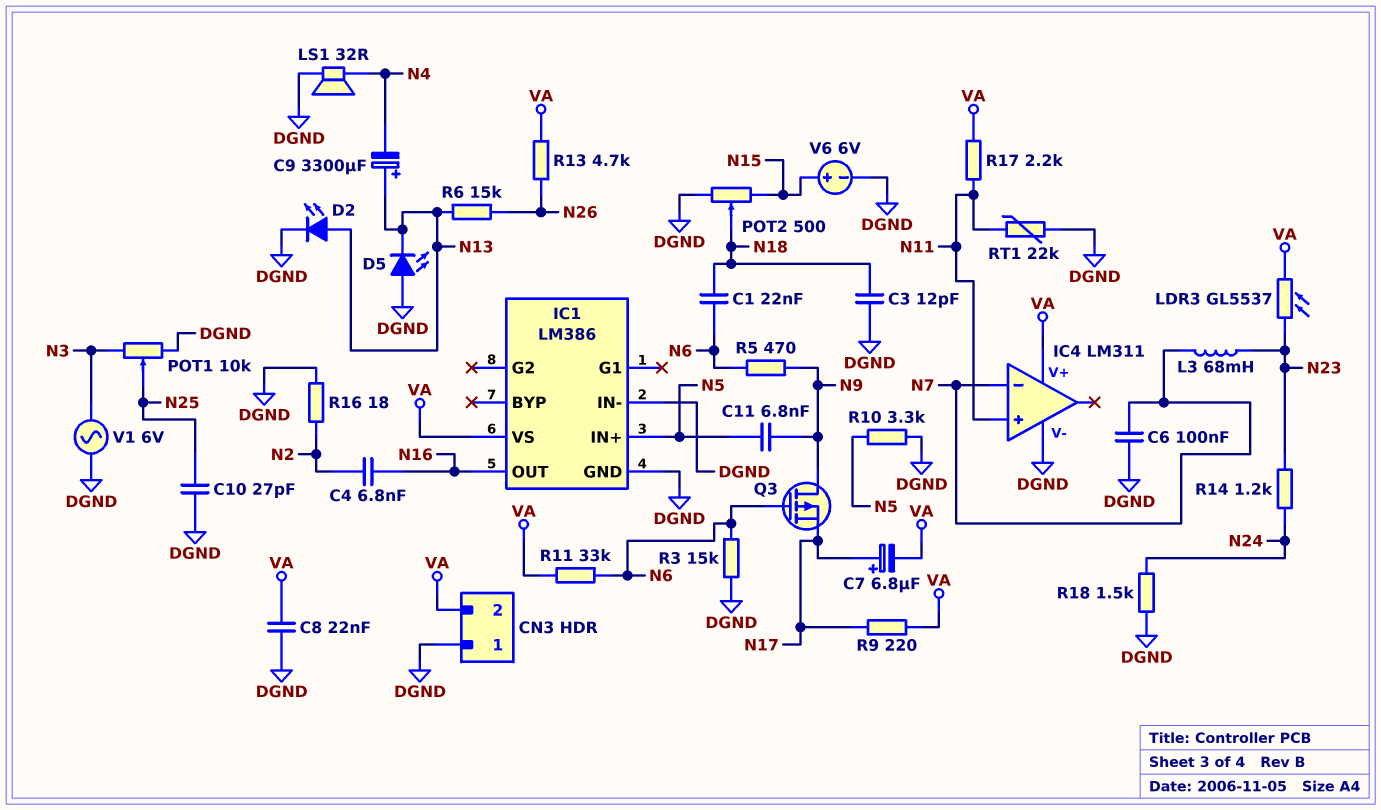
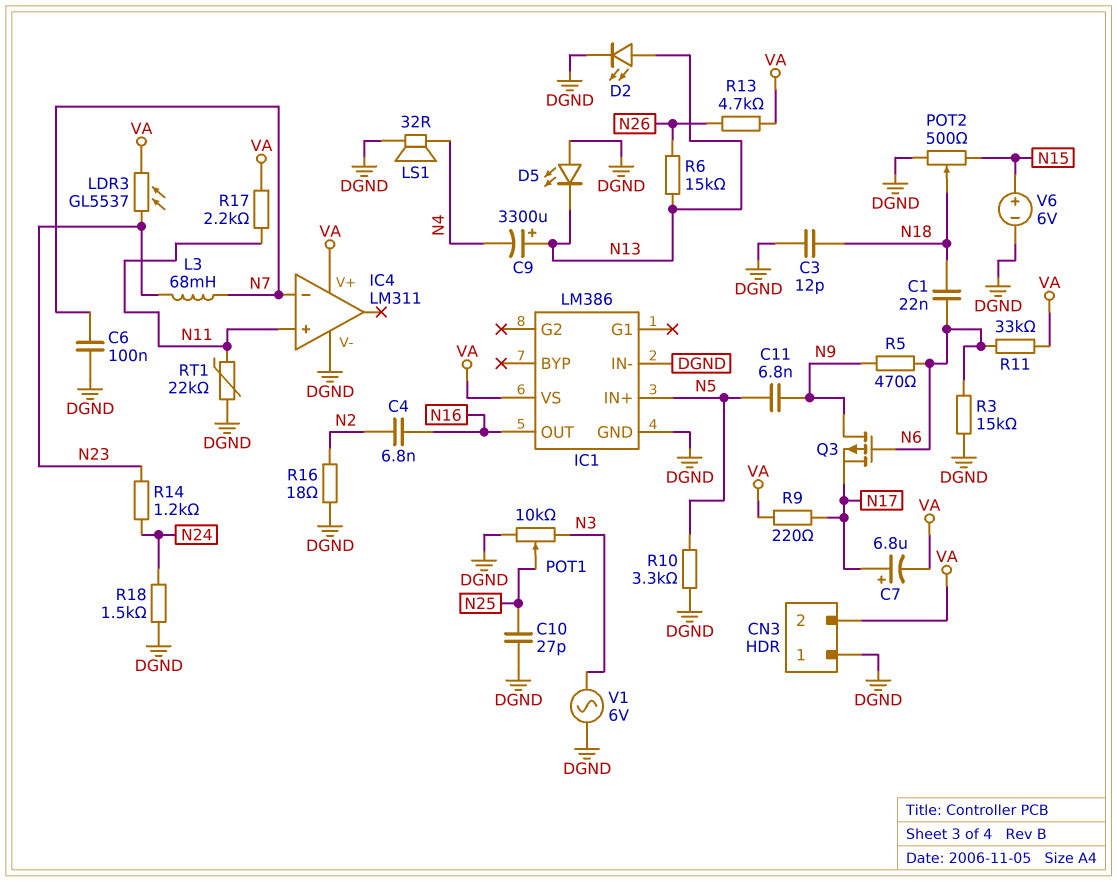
C8: 22nF (DGND, VA) -> none

